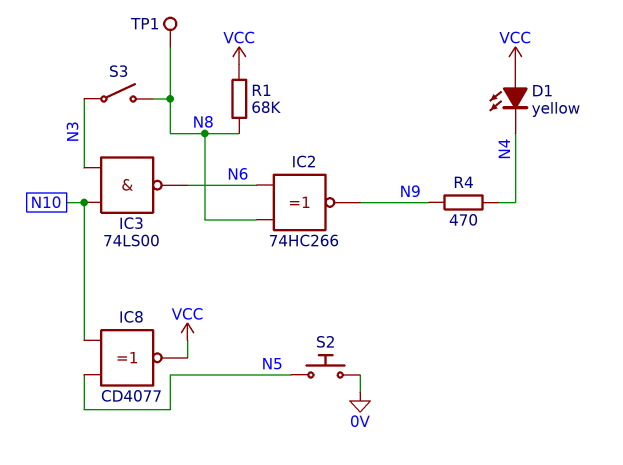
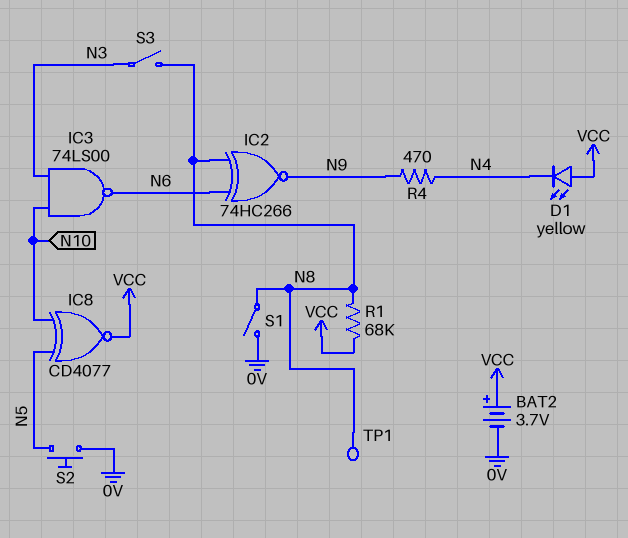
BAT2: none -> 3.7V (plus VCC, minus 0V)
S1: none -> switch (0V, N8)

